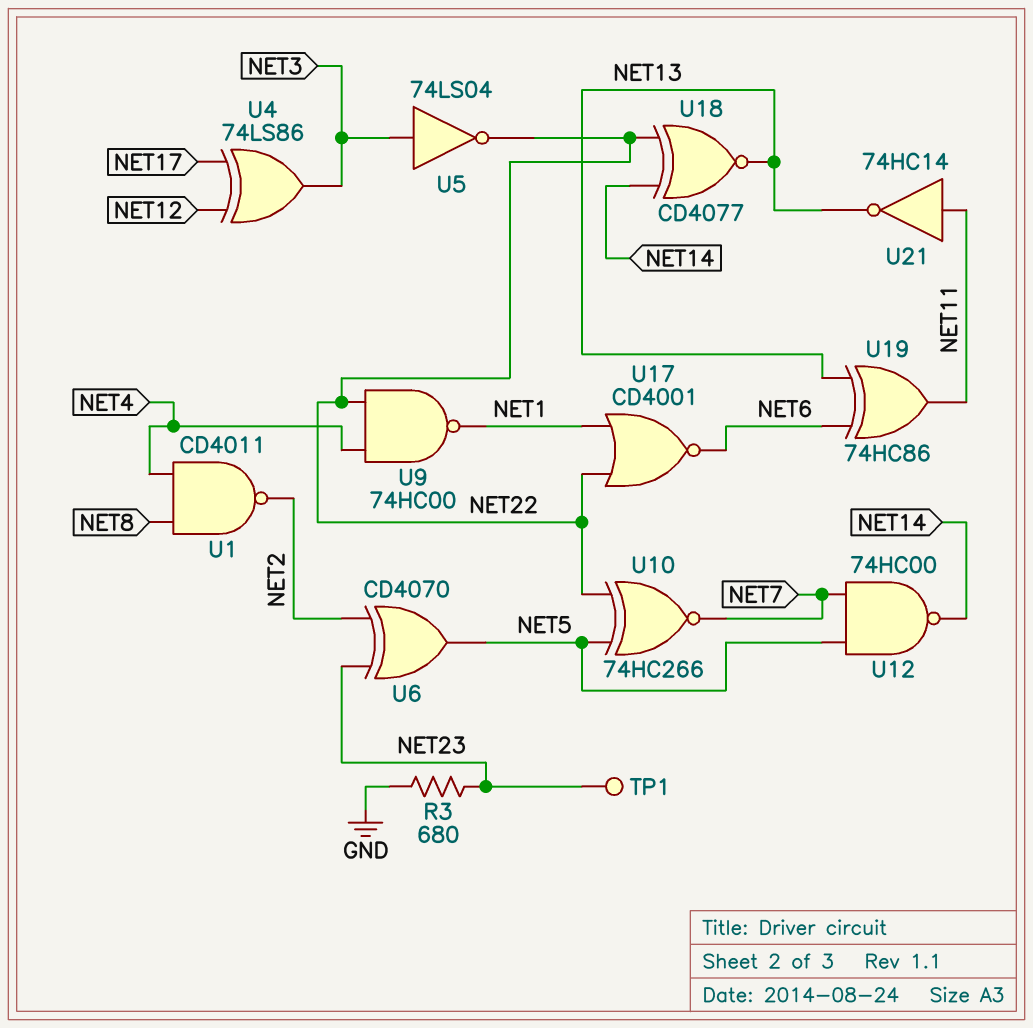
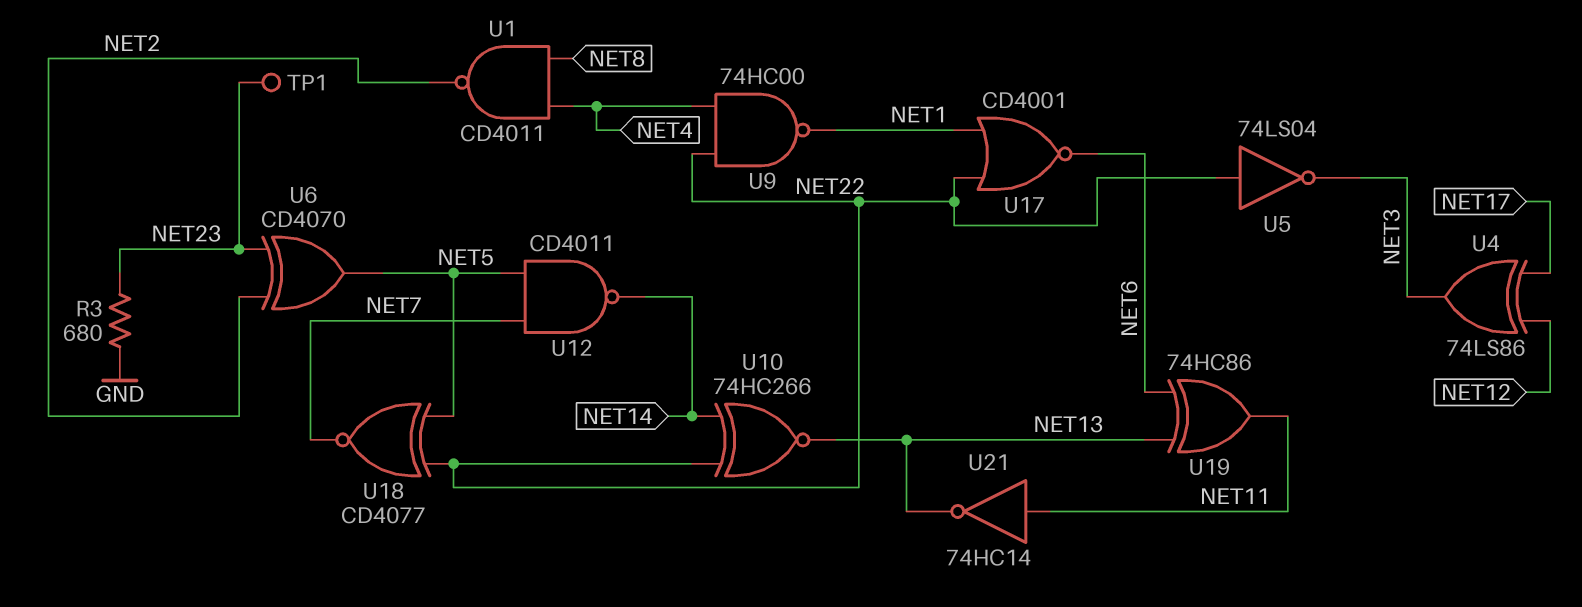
U5: NOT 74LS04 (in NET3, out NET22) -> NOT 74LS04 (in NET22, out NET3)
U10: XNOR 74HC266 (in NET5, in NET22, out NET7) -> XNOR 74HC266 (in NET14, in NET22, out NET13)
U12: NAND 74HC00 (in NET5, in NET7, out NET14) -> NAND CD4011 (in NET5, in NET7, out NET14)
U18: XNOR CD4077 (in NET14, in NET22, out NET13) -> XNOR CD4077 (in NET5, in NET22, out NET7)

